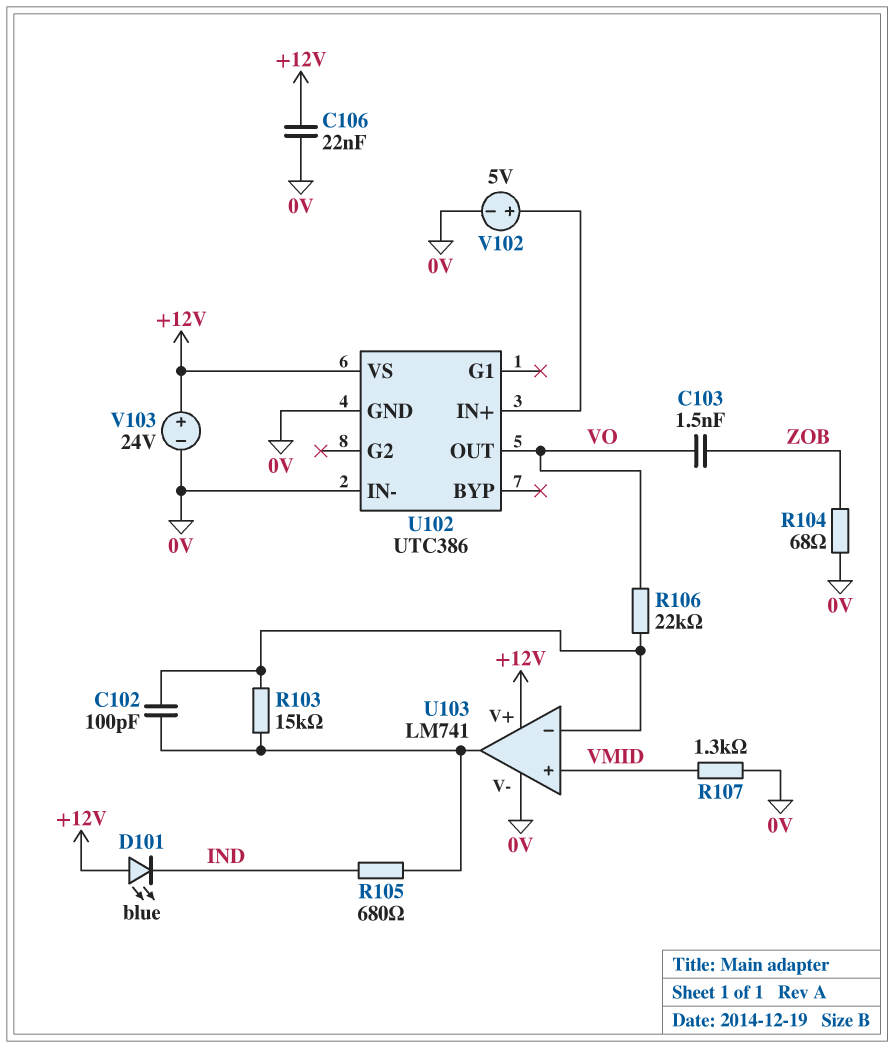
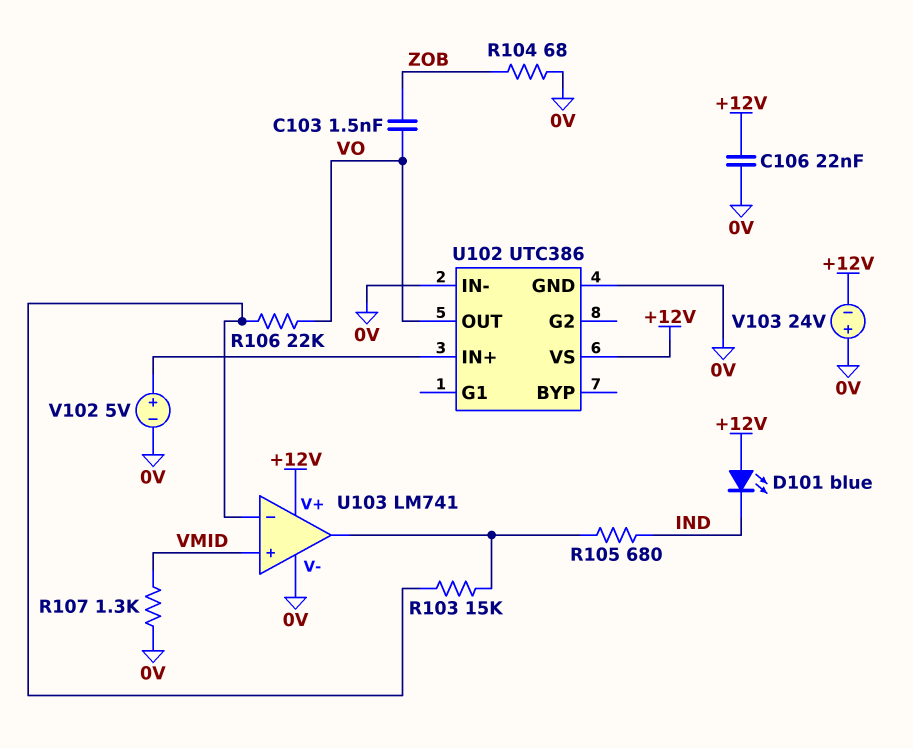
C102: 100pF (U103/in-, U103/out) -> none
V103: 24V (plus +12V, minus 0V) -> 24V (plus 0V, minus +12V)

